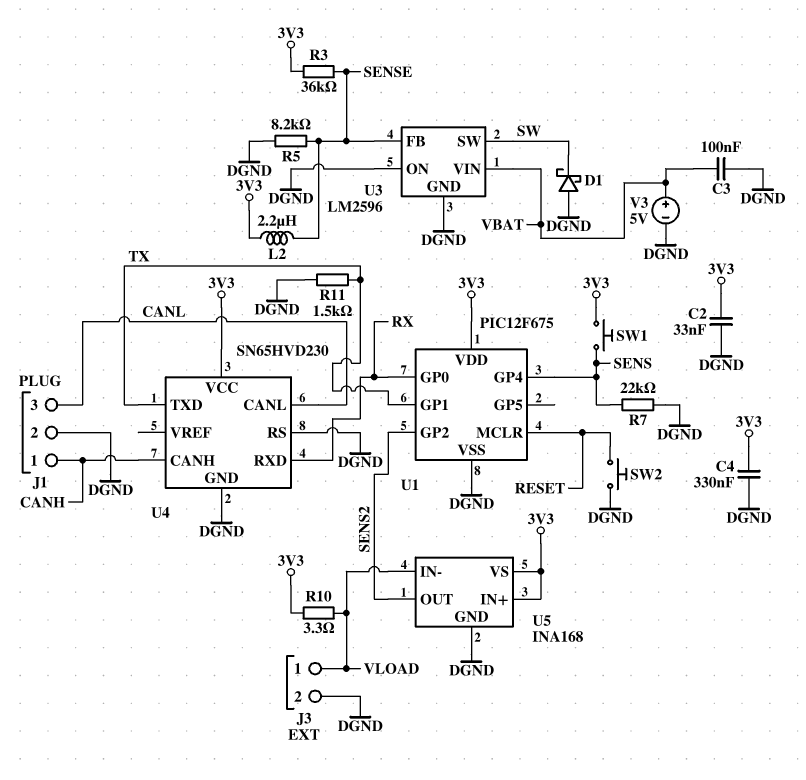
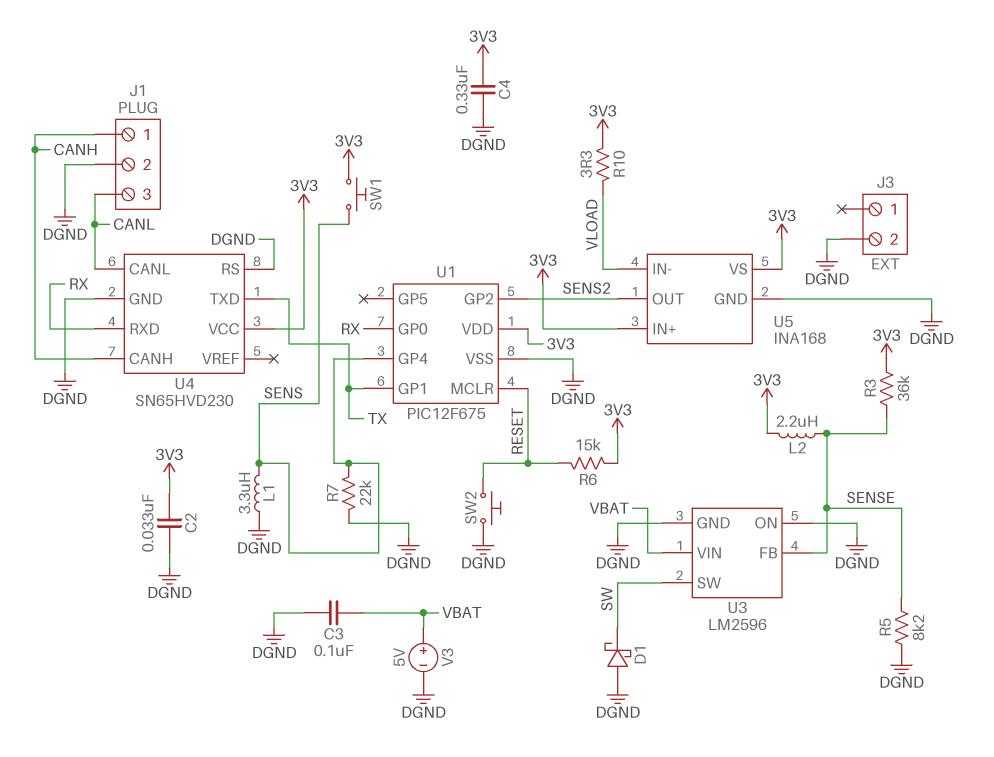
J3 pin 1: VLOAD -> none
L1: none -> 3.3uH (DGND, SENS)
R6: none -> 15k (3V3, RESET)
R11: 1.5k (DGND, TX) -> none

